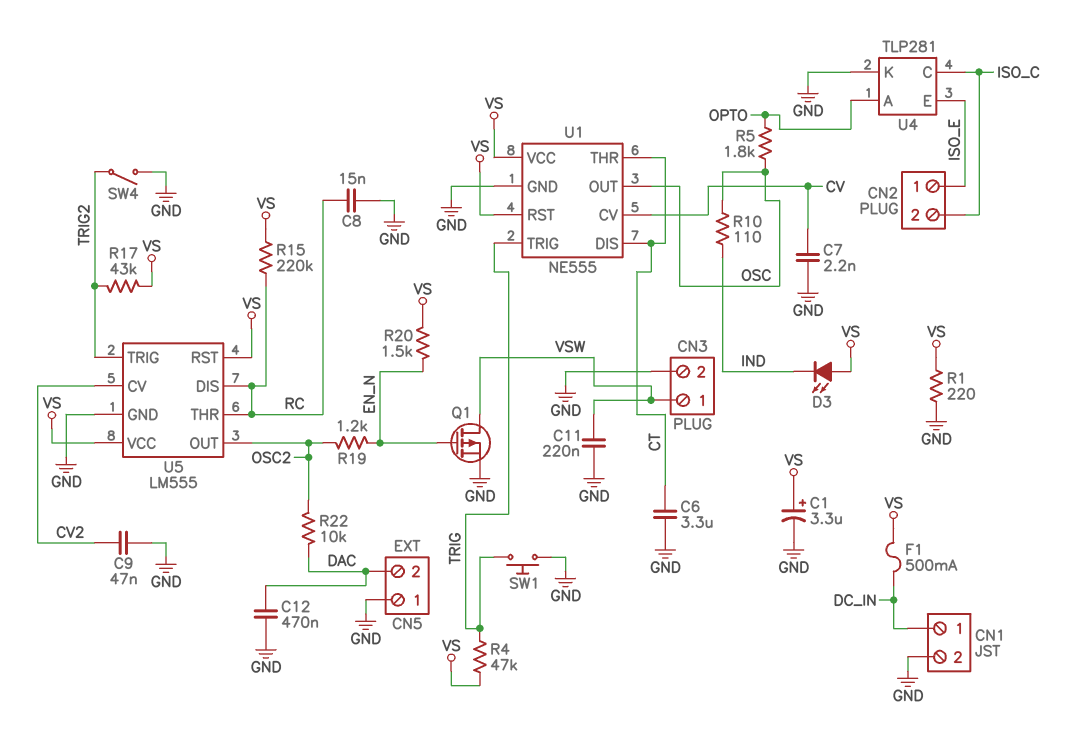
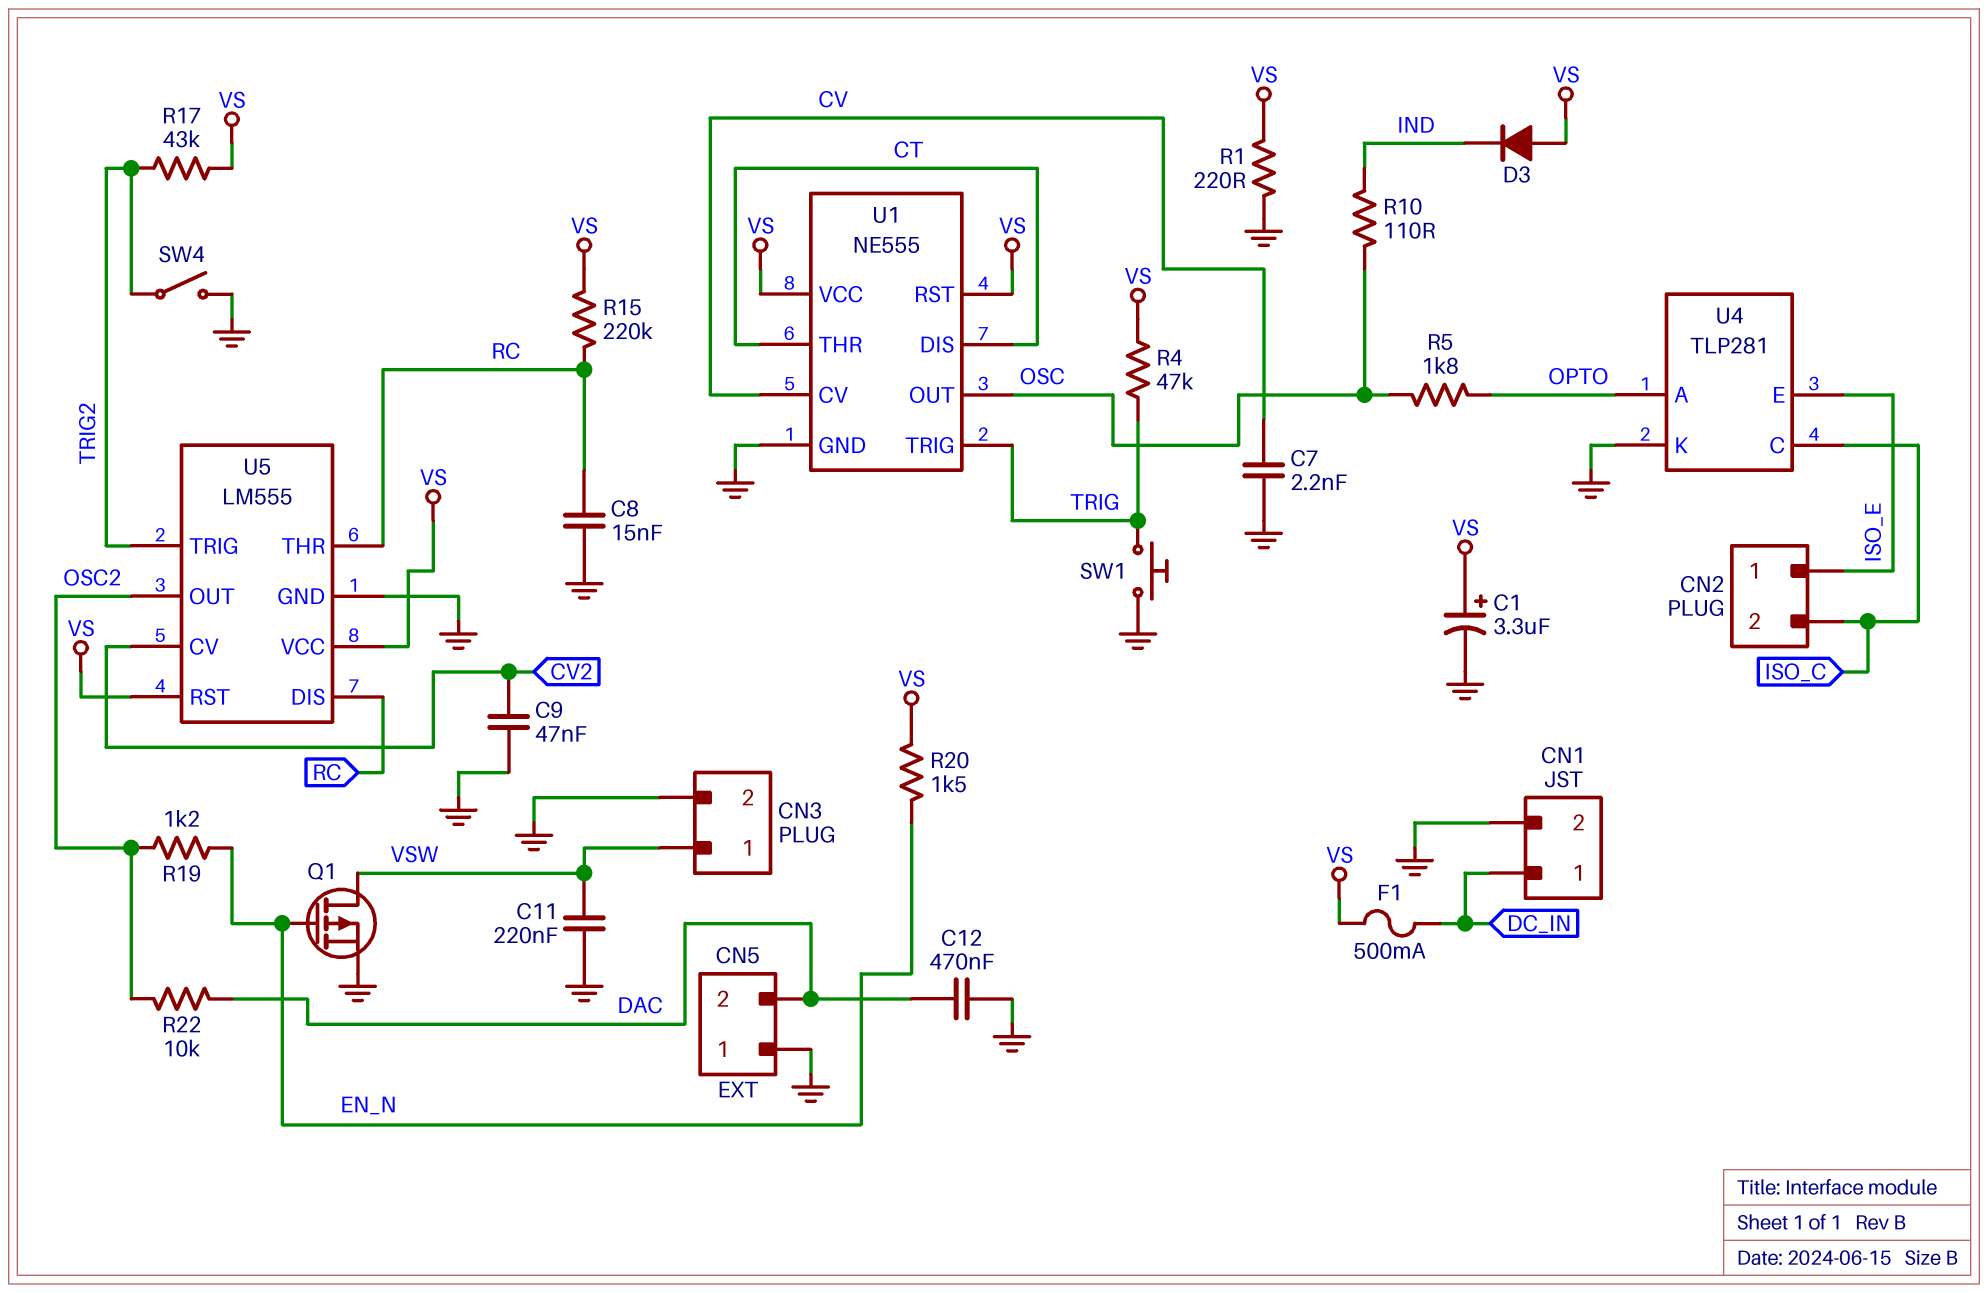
C6: 3.3uF (CT, GND) -> none
D3: LED (A VS, K IND) -> diode (A VS, K IND)

